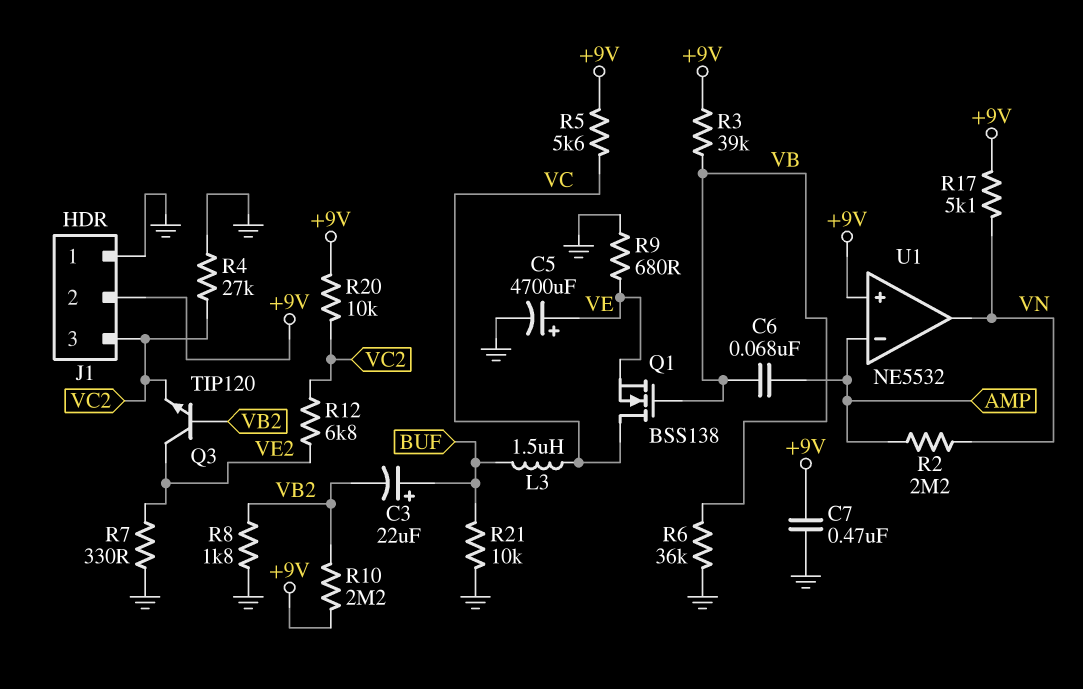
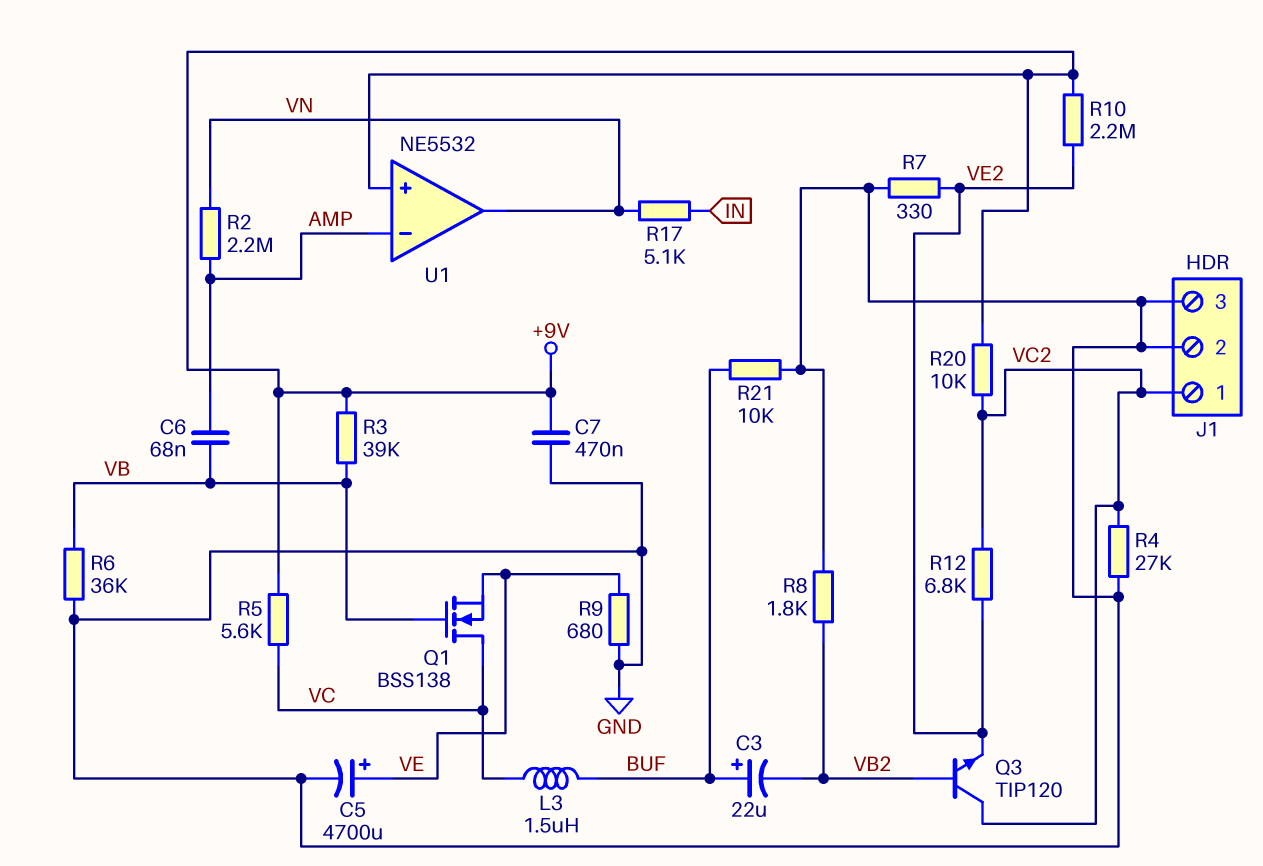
J1 pin 1: GND -> VC2
J1 pin 2: +9V -> GND
J1 pin 3: VC2 -> GND
Q3: NPN TIP120 (B VB2, C VE2, E VC2) -> NPN TIP120 (B VB2, C VC2, E VE2)
R10: 2.2M (+9V, VB2) -> 2.2M (+9V, VE2)
R17: 5.1k (+9V, VN) -> 5.1k (IN, VN)

